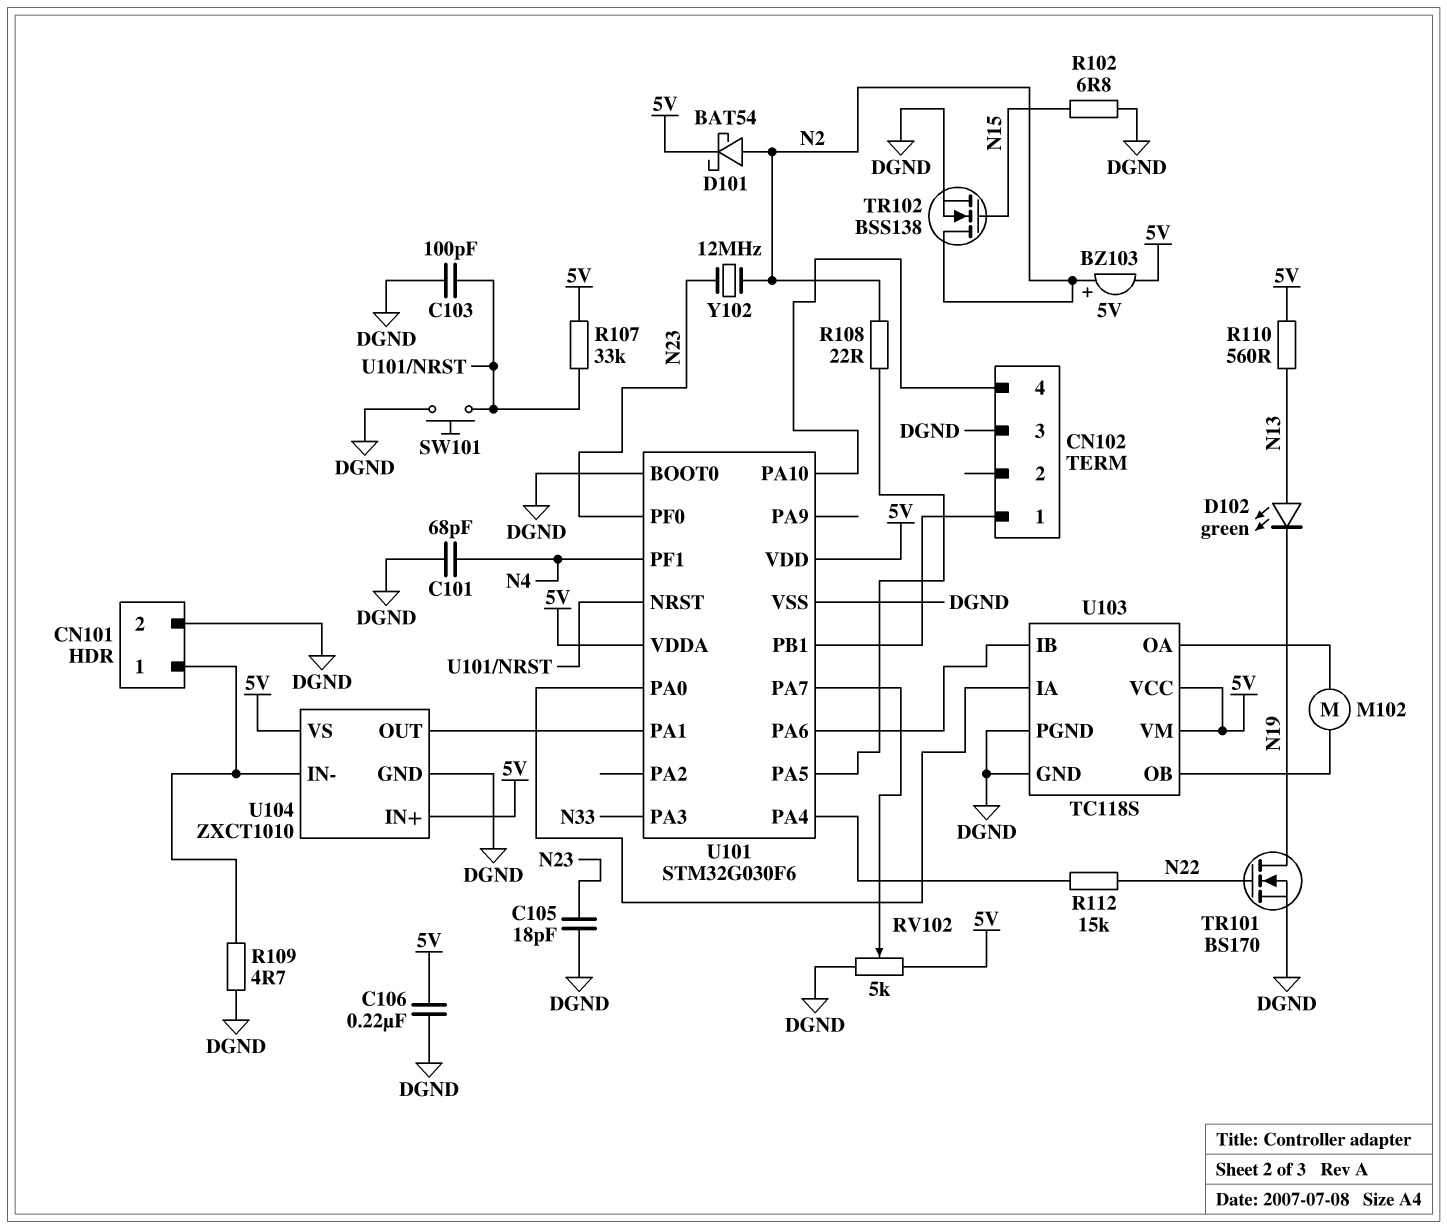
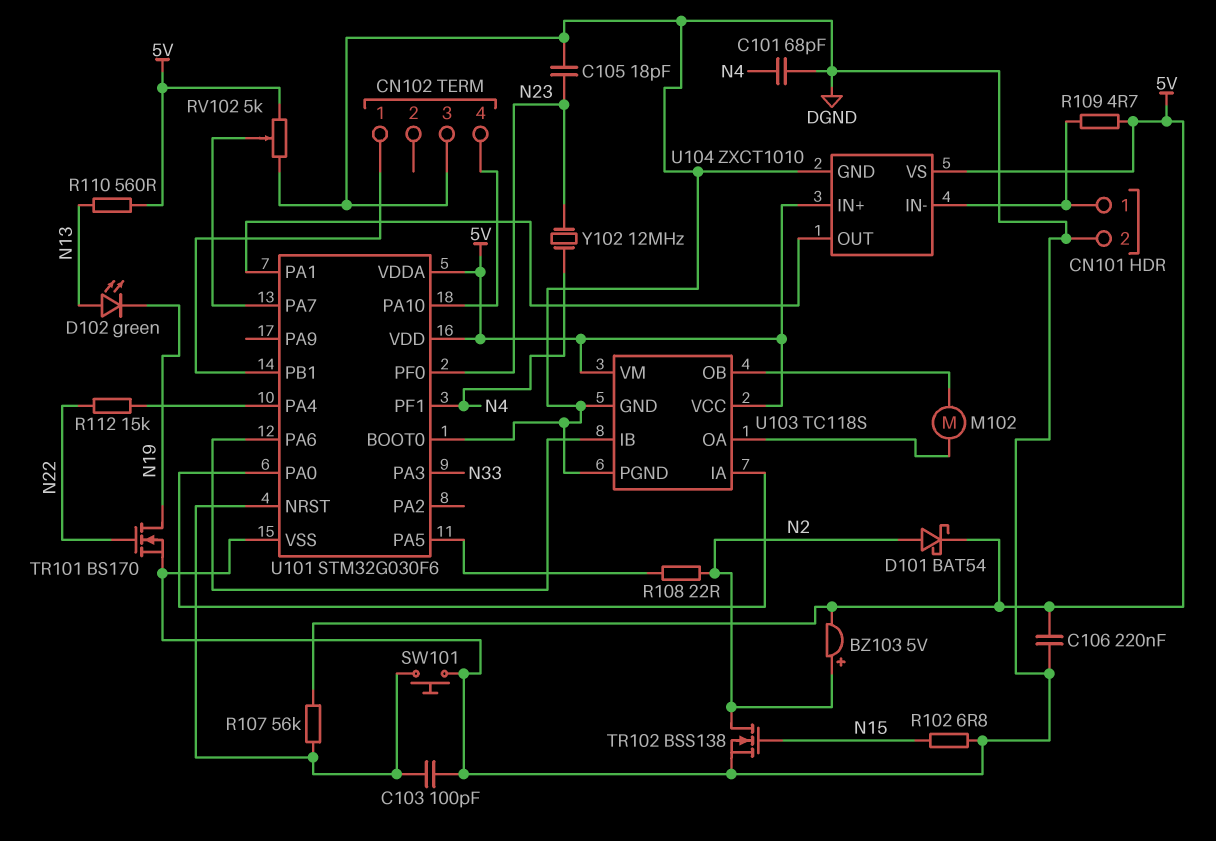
R107: 33k (5V, U101/NRST) -> 56k (5V, U101/NRST)
R109: 4.7 (CN101/1, DGND) -> 4.7 (5V, CN101/1)
Y102: 12MHz (N2, N23) -> 12MHz (N4, N23)

